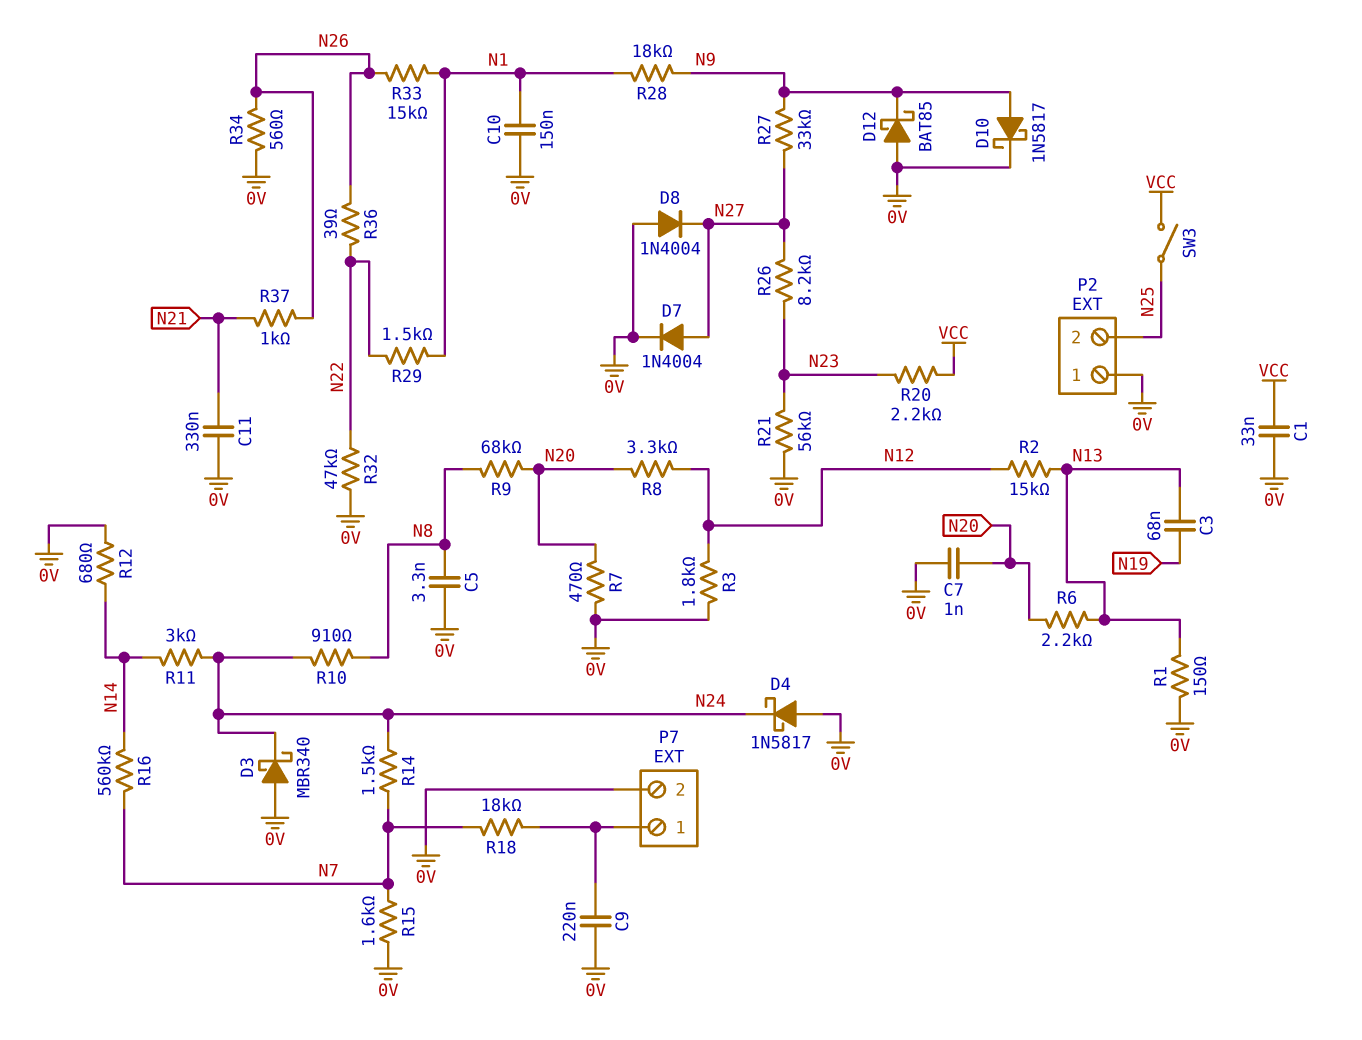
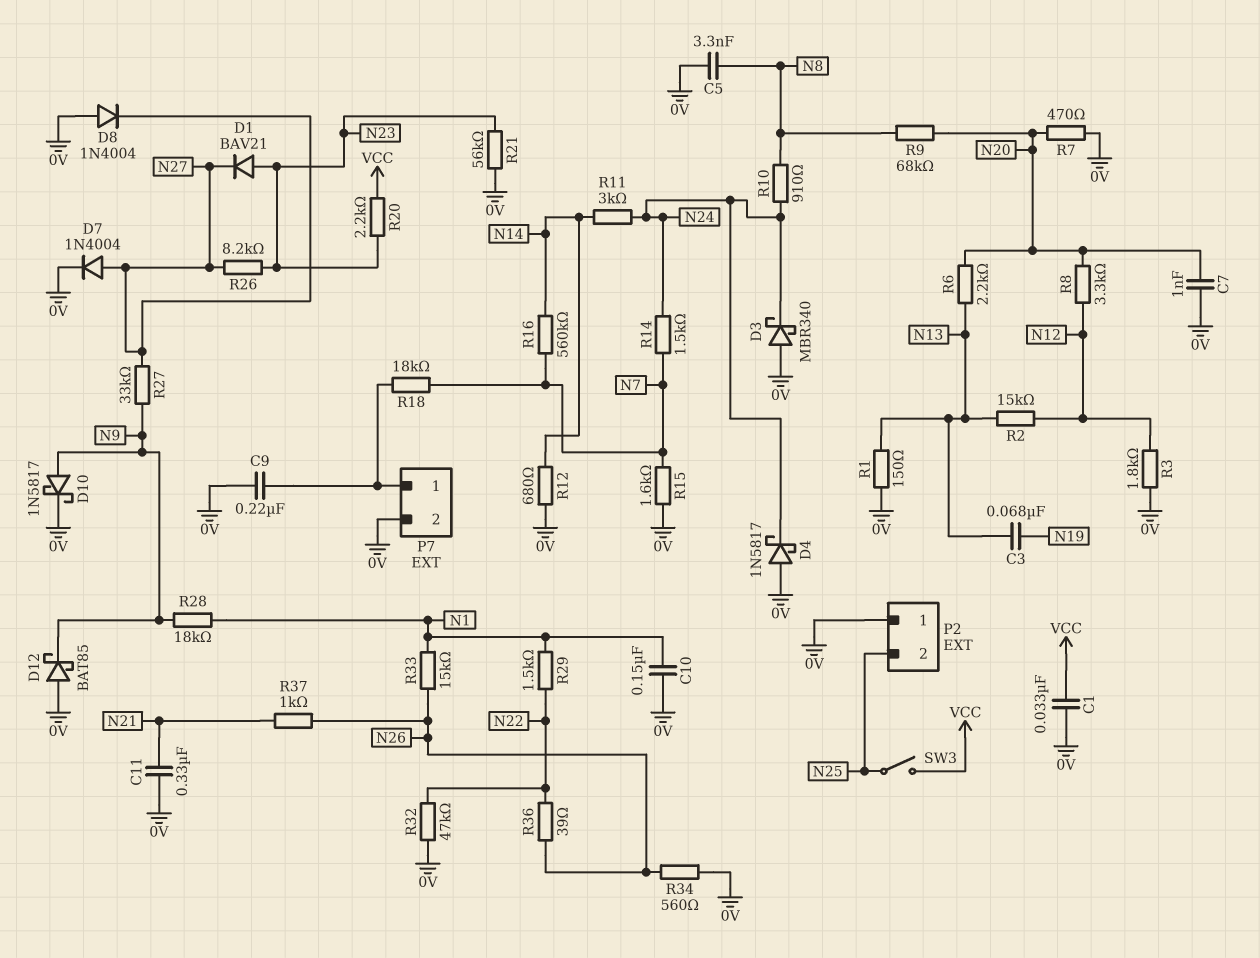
D1: none -> diode BAV21 (A N23, K N27)

